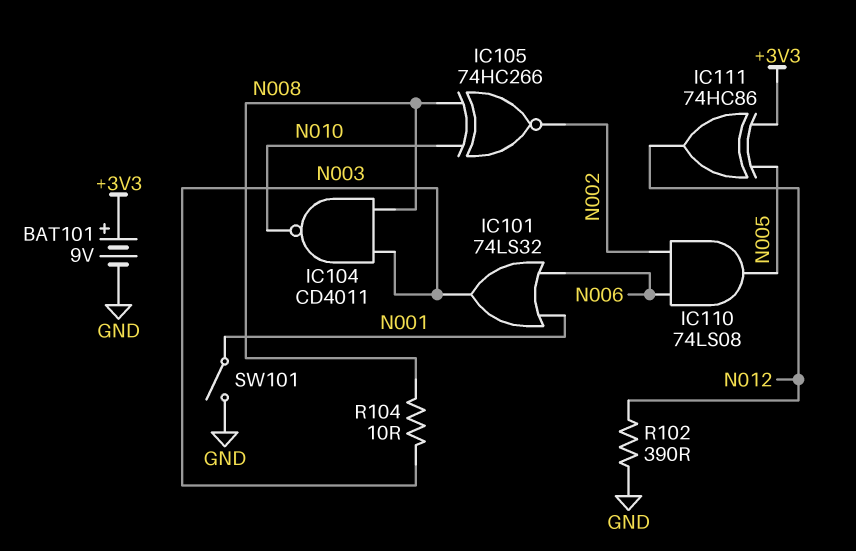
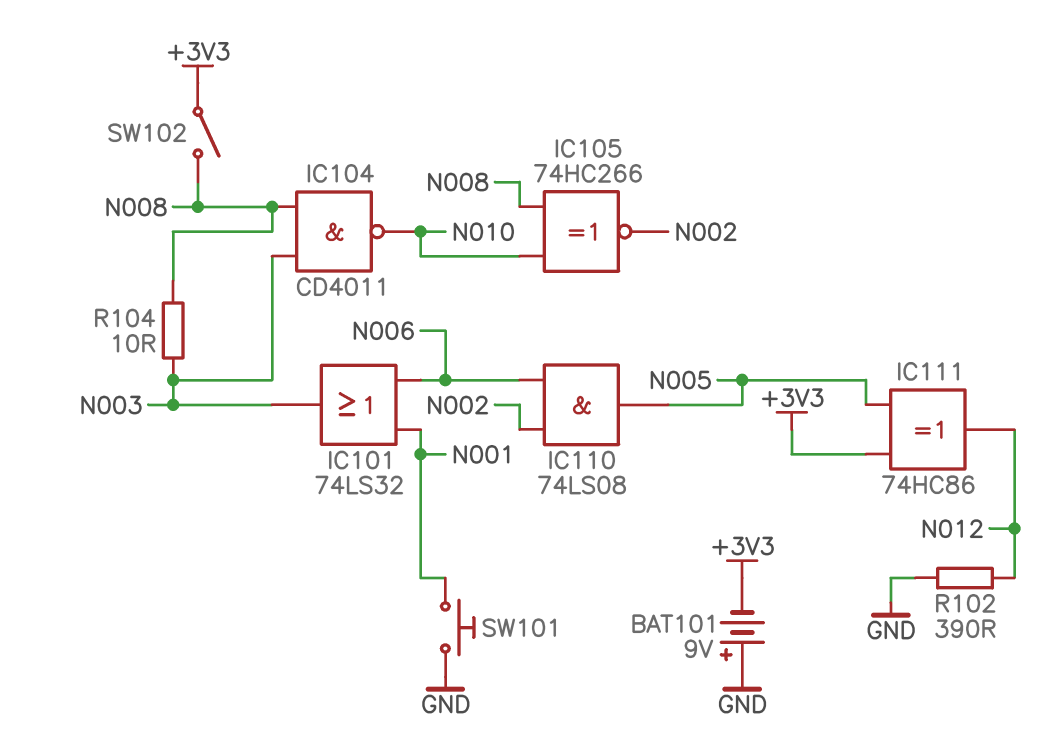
BAT101: 9V (plus +3V3, minus GND) -> 9V (plus GND, minus +3V3)
SW101: switch (GND, N001) -> button (GND, N001)
SW102: none -> switch (+3V3, N008)

